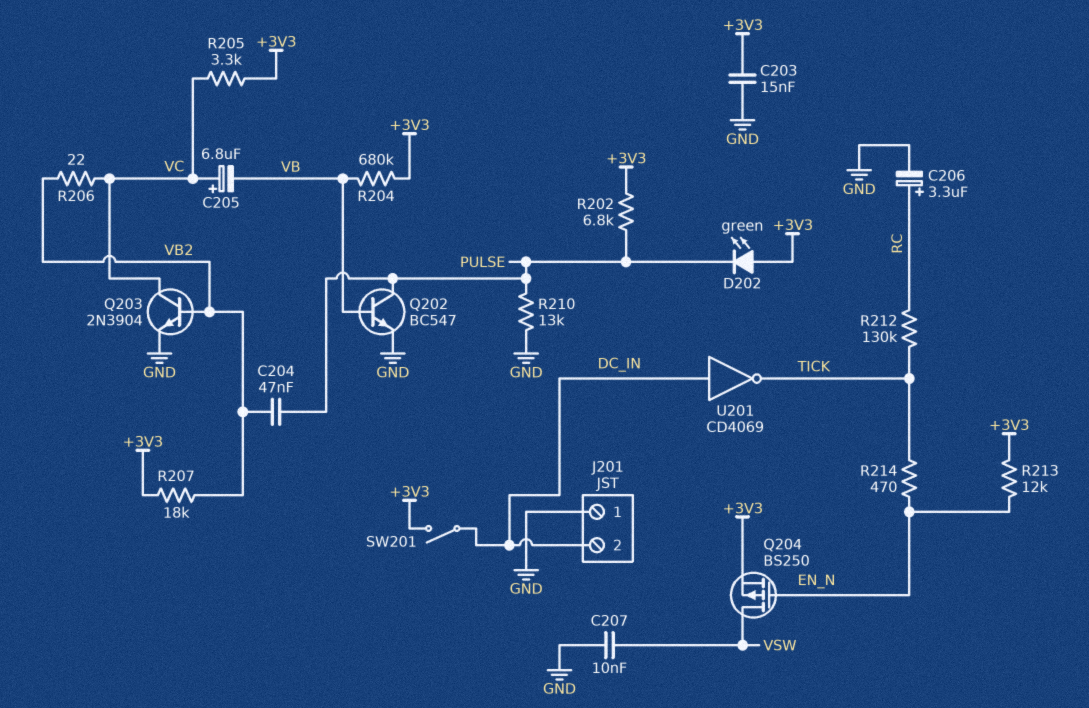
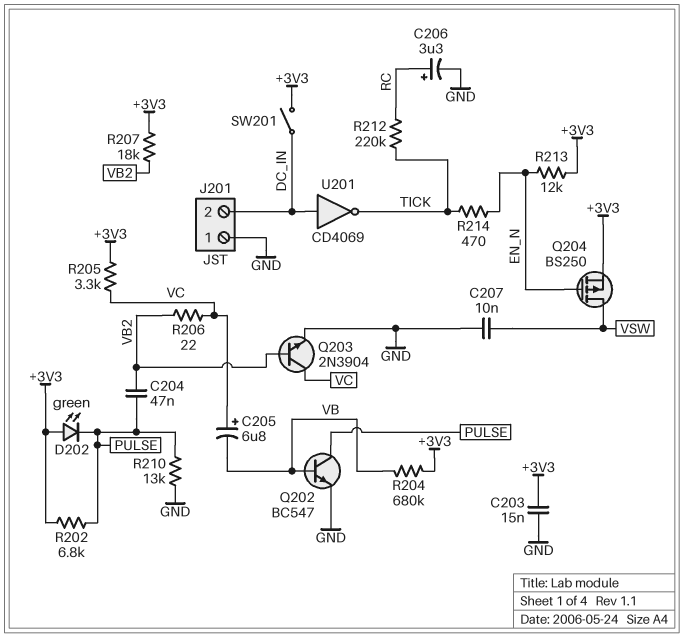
R212: 130k (RC, TICK) -> 220k (RC, TICK)

